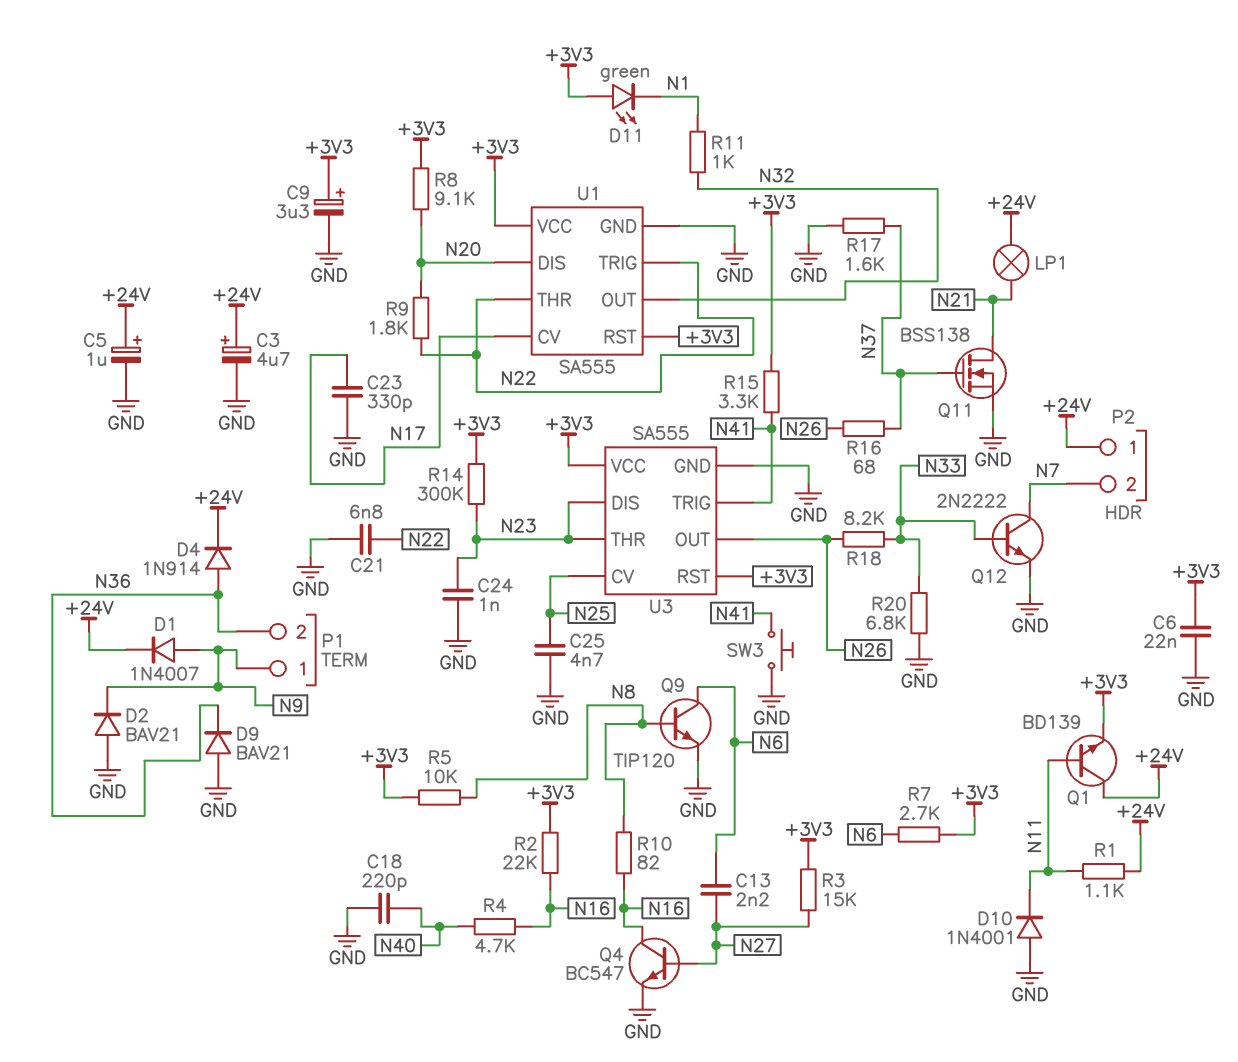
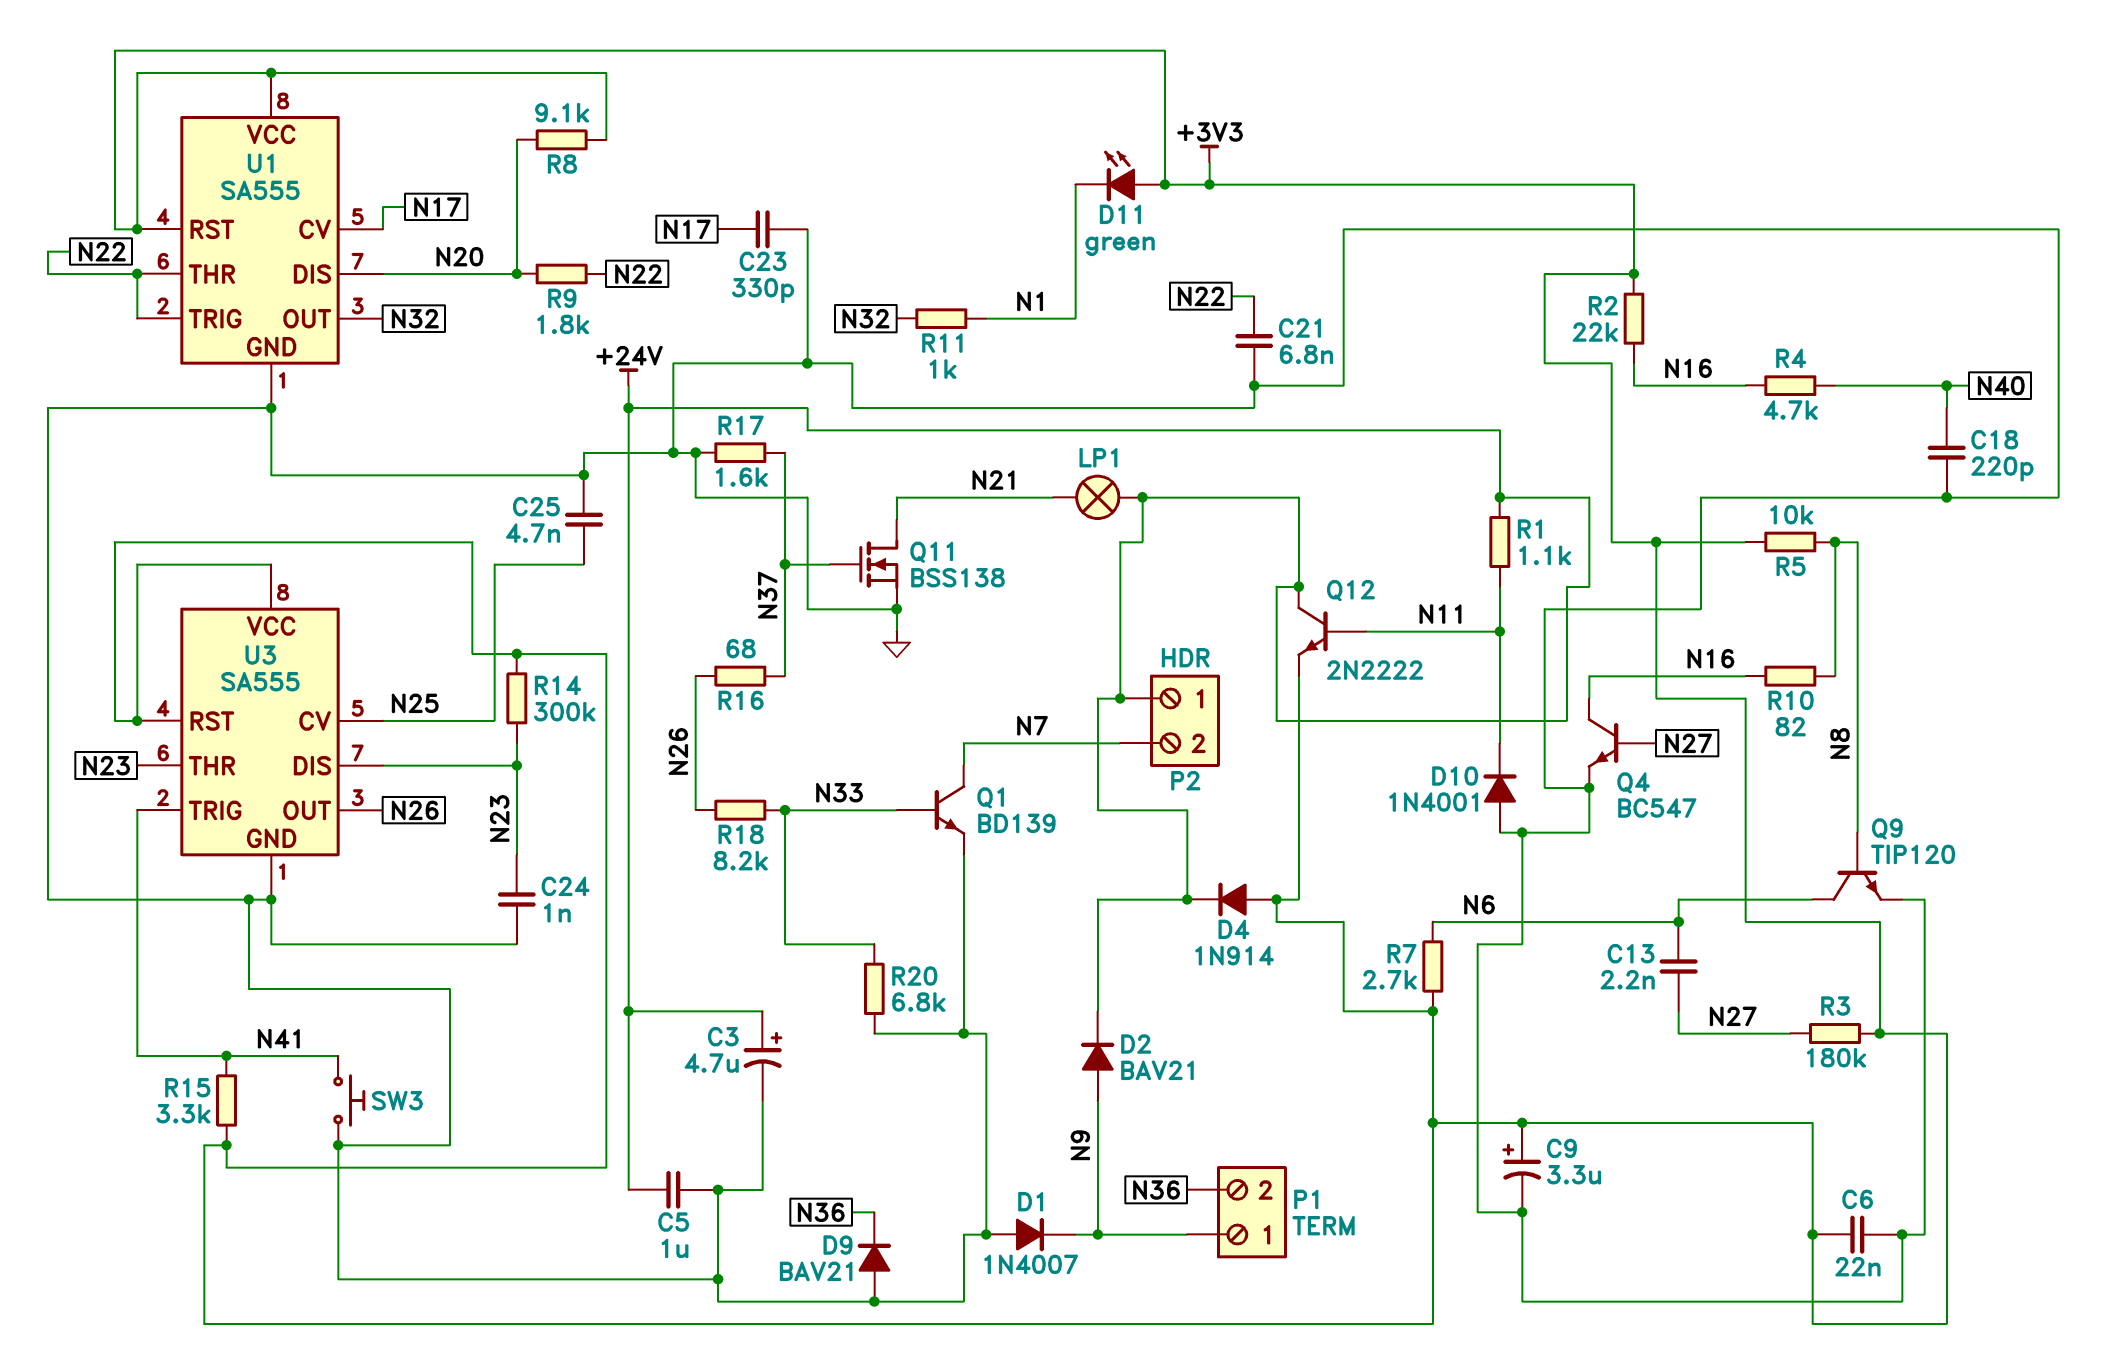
C5: 1uF (plus +24V, minus GND) -> 1uF (+24V, GND)
D1: diode 1N4007 (A N9, K +24V) -> diode 1N4007 (A GND, K N9)
D2: diode BAV21 (A GND, K N9) -> diode BAV21 (A N9, K +24V)
D4: diode 1N914 (A N36, K +24V) -> diode 1N914 (A +3V3, K +24V)
Q1: NPN BD139 (B N11, C +24V, E +3V3) -> NPN BD139 (B N33, C N7, E GND)
Q12: NPN 2N2222 (B N33, C N7, E GND) -> NPN 2N2222 (B N11, C +24V, E +3V3)
R3: 15k (+3V3, N27) -> 180k (+3V3, N27)

